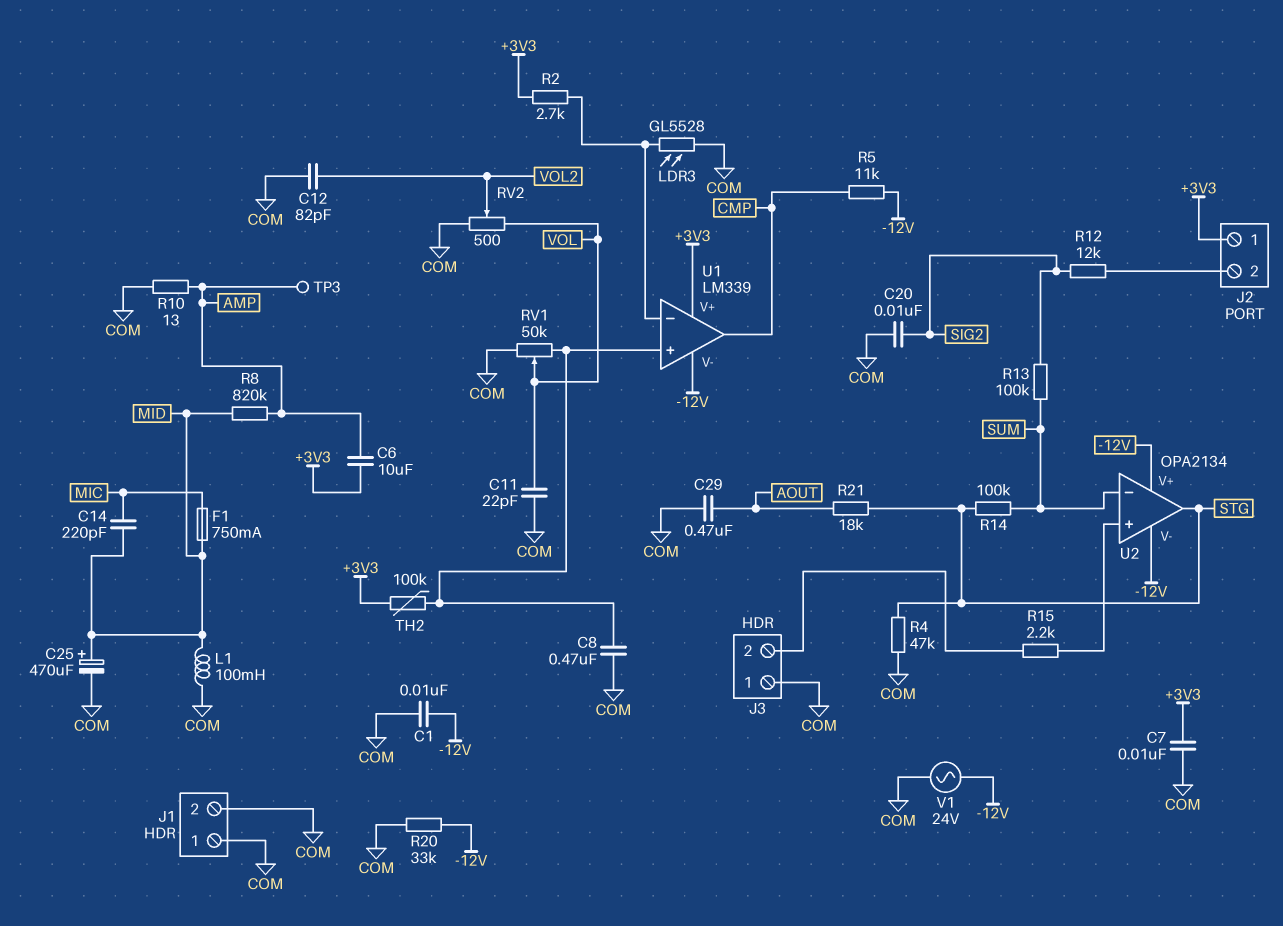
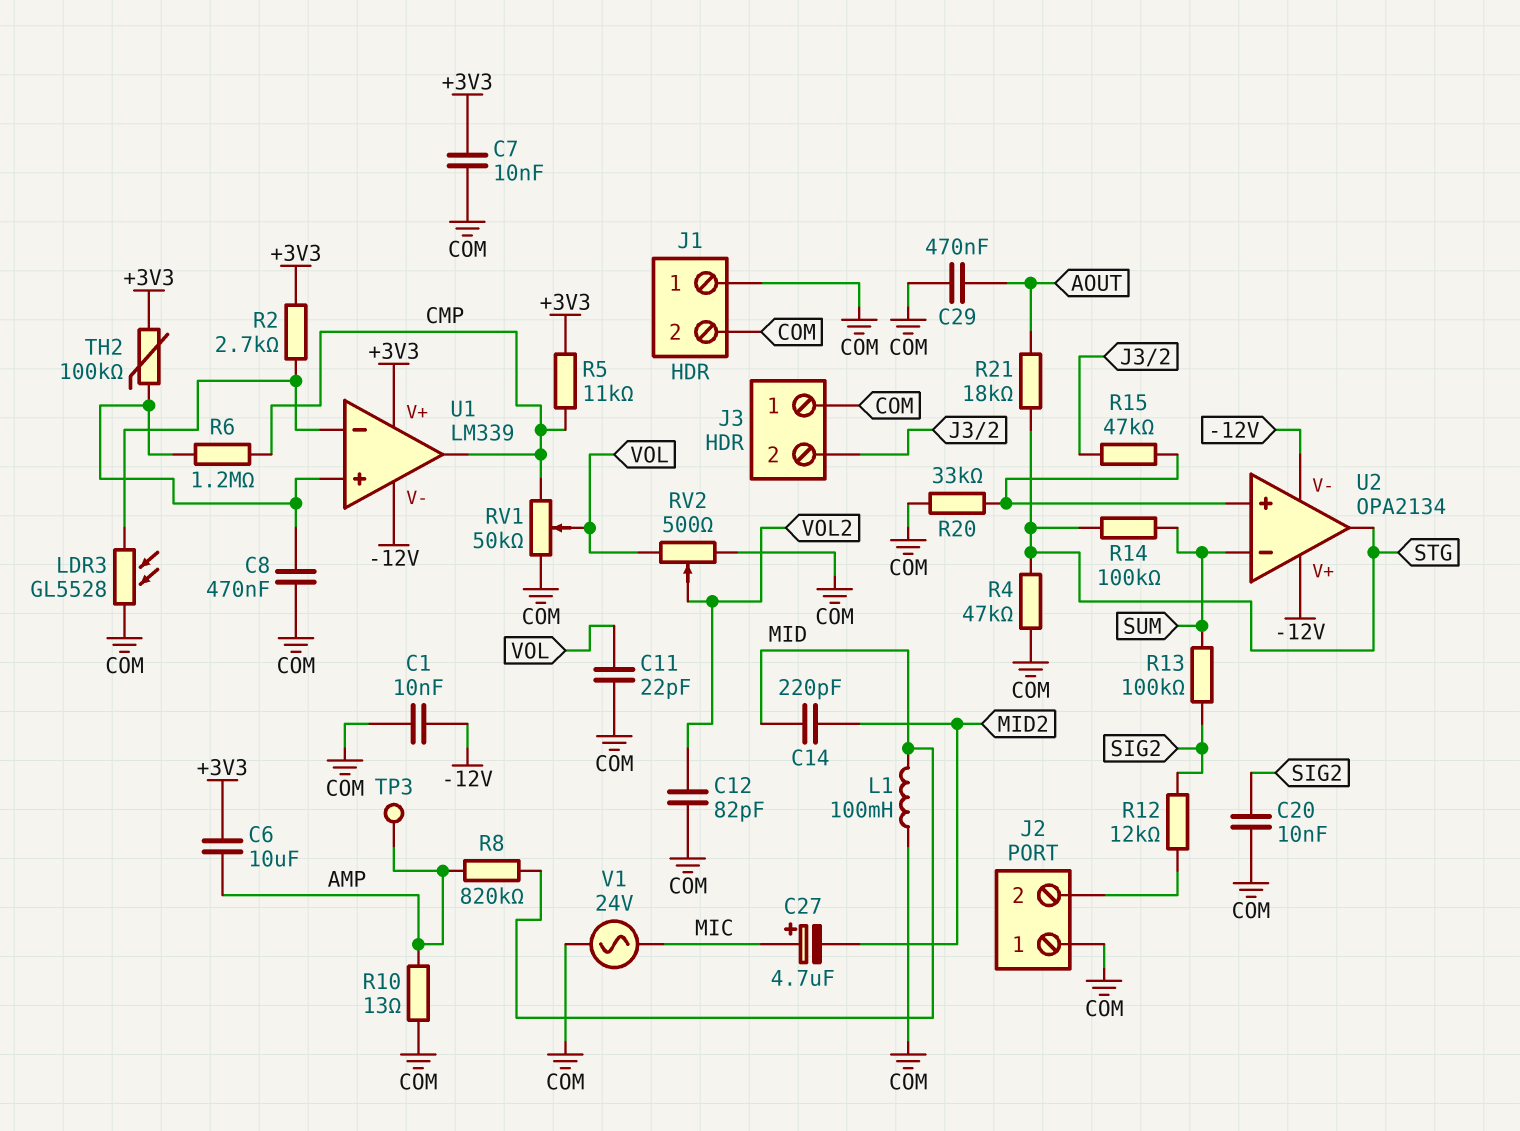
C14: 220pF (MIC, MID) -> 220pF (MID, MID2)
C25: 470uF (plus MID, minus COM) -> none
C27: none -> 4.7uF (plus MIC, minus MID2)
F1: 750mA (MIC, MID) -> none
J2 pin 1: +3V3 -> COM
R5: 11k (-12V, CMP) -> 11k (+3V3, CMP)
R6: none -> 1.2M (CMP, U1/in+)
R15: 2.2k (J3/2, U2/in+) -> 47k (J3/2, U2/in+)
R20: 33k (-12V, COM) -> 33k (COM, U2/in+)
RV1: 50k (COM, U1/in+, wiper VOL) -> 50k (CMP, COM, wiper VOL)
V1: AC 24V (-12V, COM) -> AC 24V (COM, MIC)

